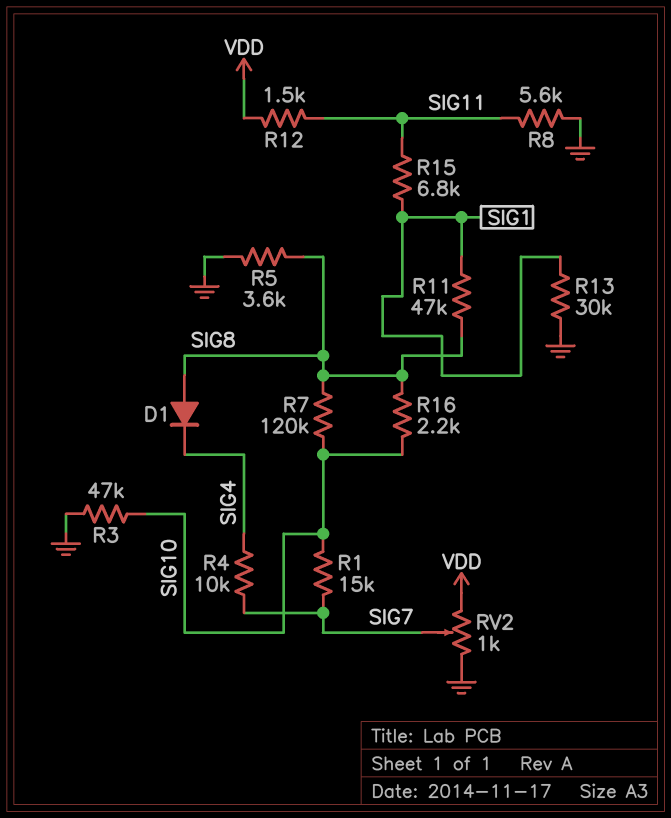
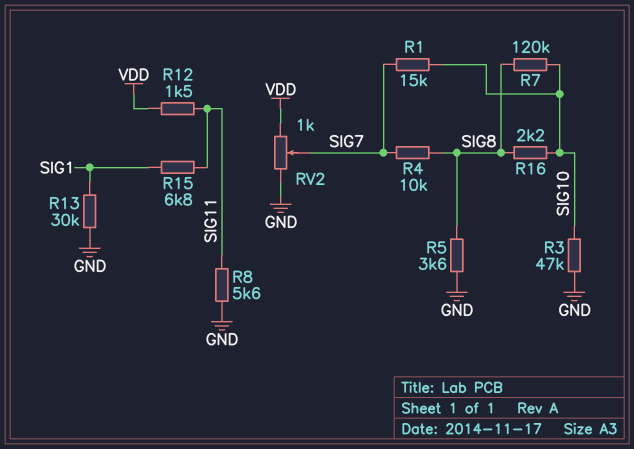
D1: diode (A SIG8, K SIG4) -> none
R4: 10k (SIG4, SIG7) -> 10k (SIG7, SIG8)
R11: 47k (SIG1, SIG8) -> none

